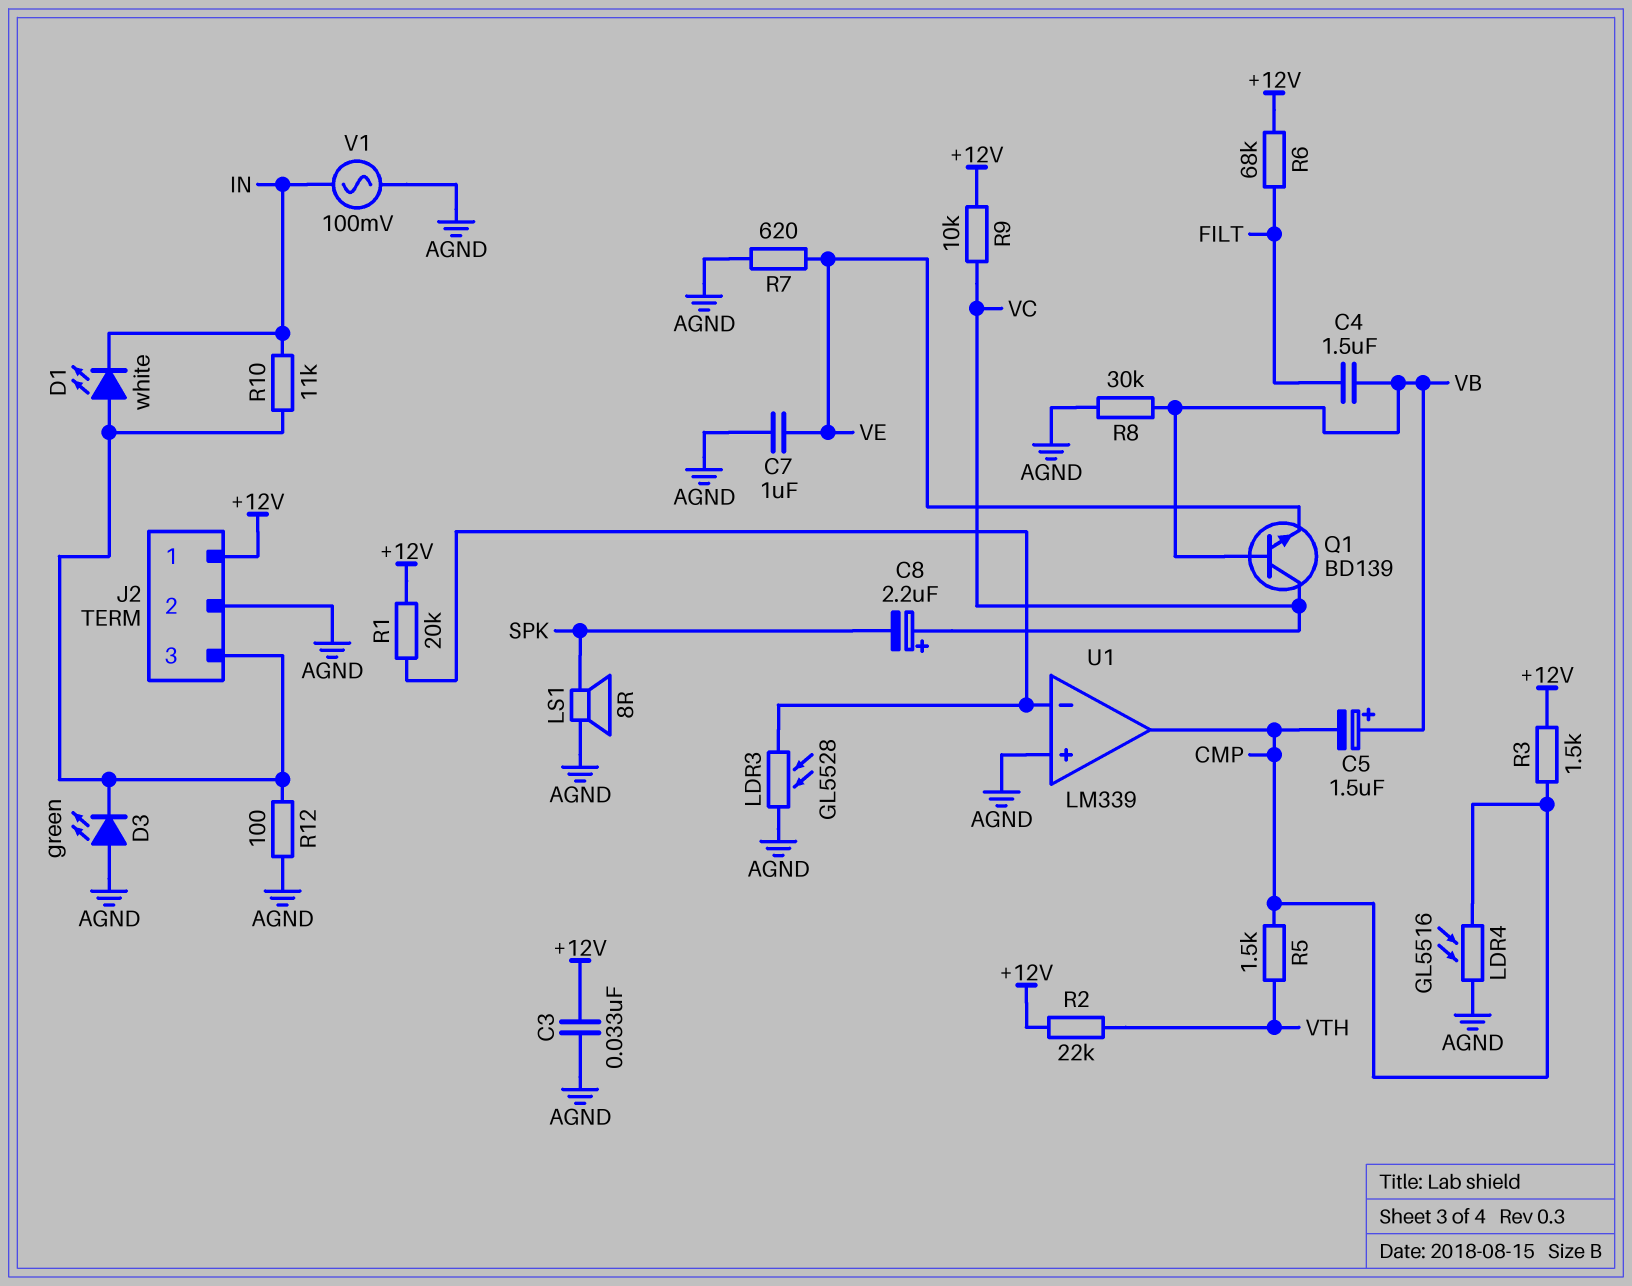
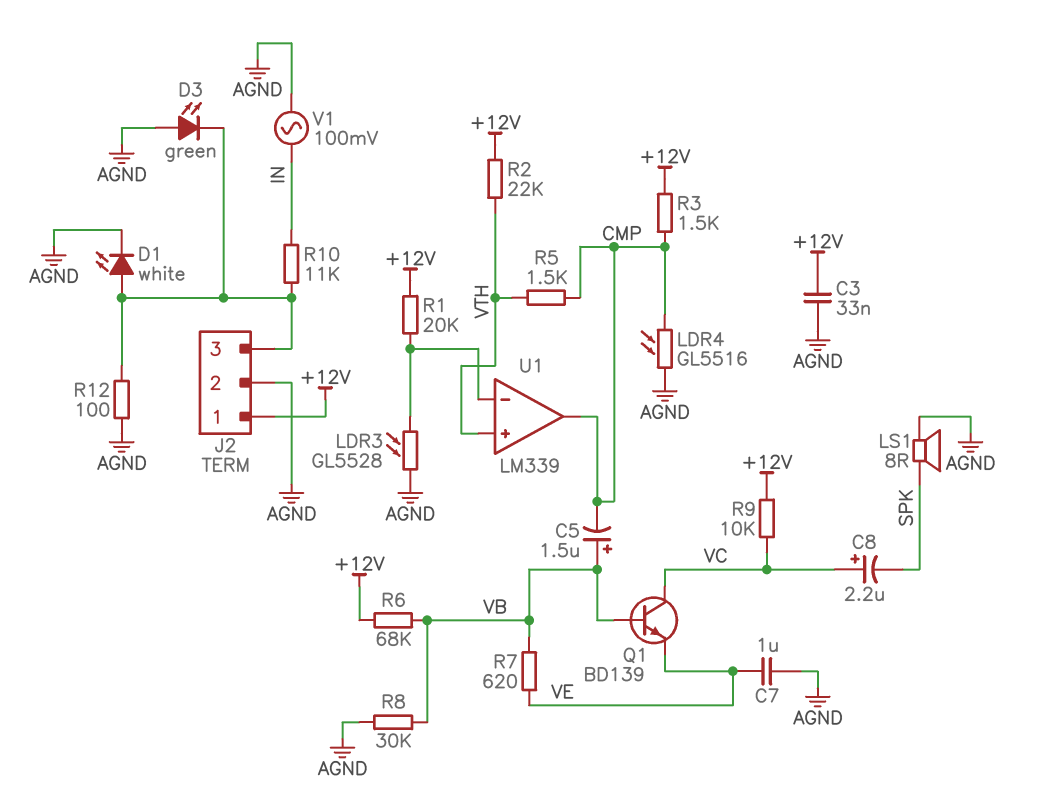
C4: 1.5uF (FILT, VB) -> none
D1: LED white (A J2/3, K IN) -> LED white (A J2/3, K AGND)
R6: 68k (+12V, FILT) -> 68k (+12V, VB)
R7: 620 (AGND, VE) -> 620 (VB, VE)
U1 pin in+: AGND -> VTH

